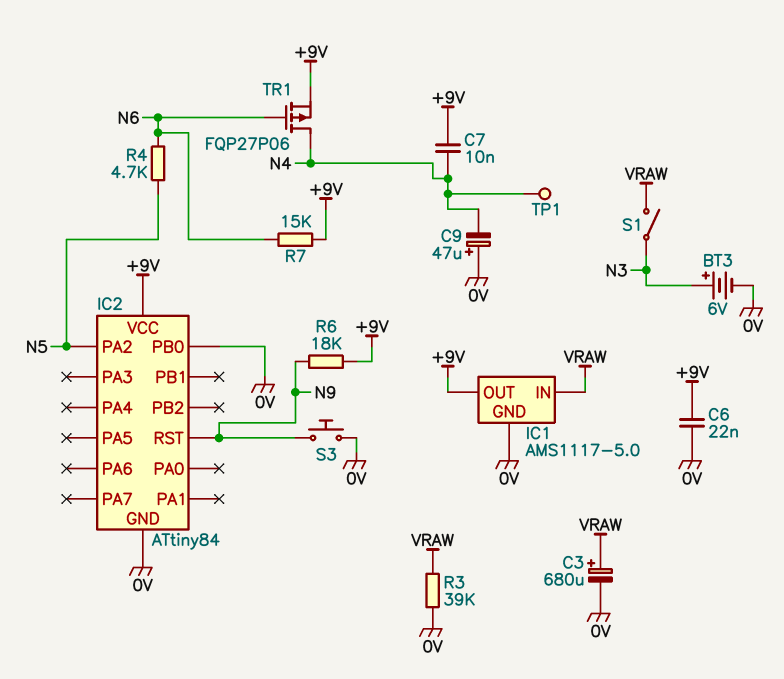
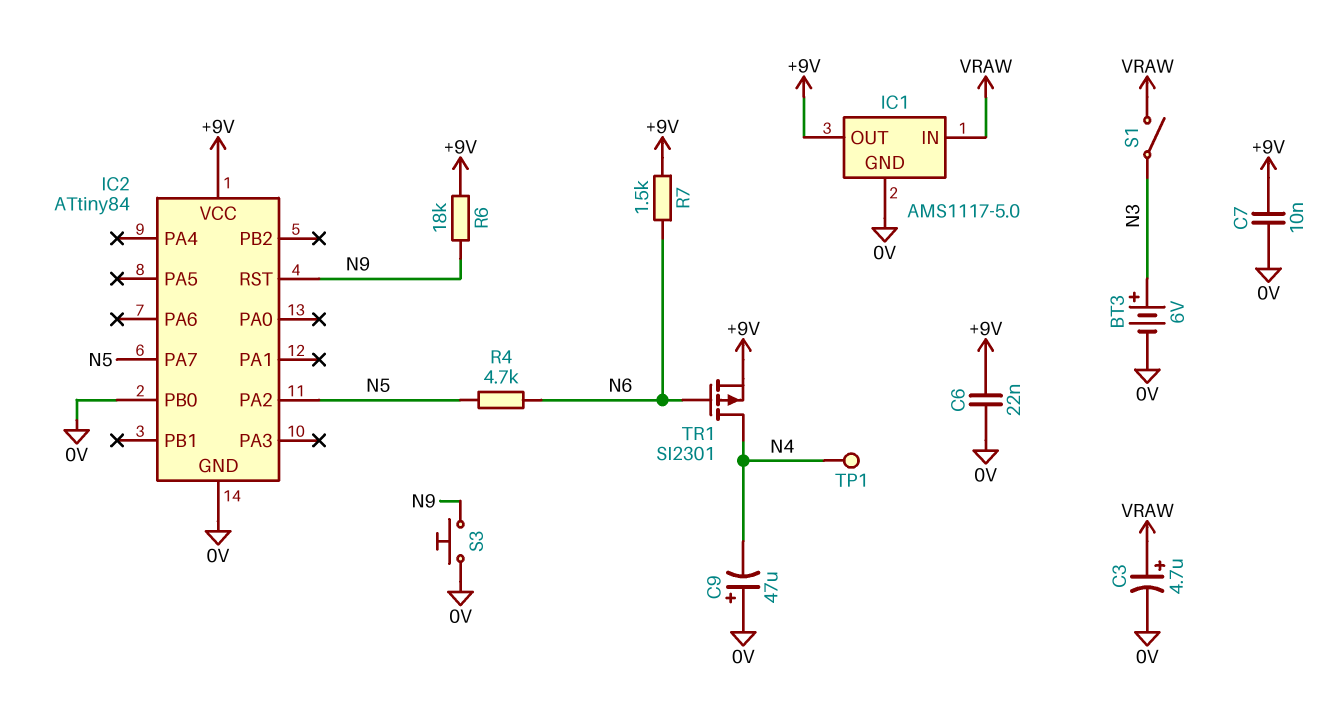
C3: 680uF (plus VRAW, minus 0V) -> 4.7uF (plus VRAW, minus 0V)
C7: 10nF (+9V, N4) -> 10nF (+9V, 0V)
IC2 pin PA7: none -> N5
R3: 39k (0V, VRAW) -> none
R7: 15k (+9V, N6) -> 1.5k (+9V, N6)
TR1: PMOS FQP27P06 (G N6, D N4, S +9V) -> PMOS SI2301 (G N6, D N4, S +9V)

